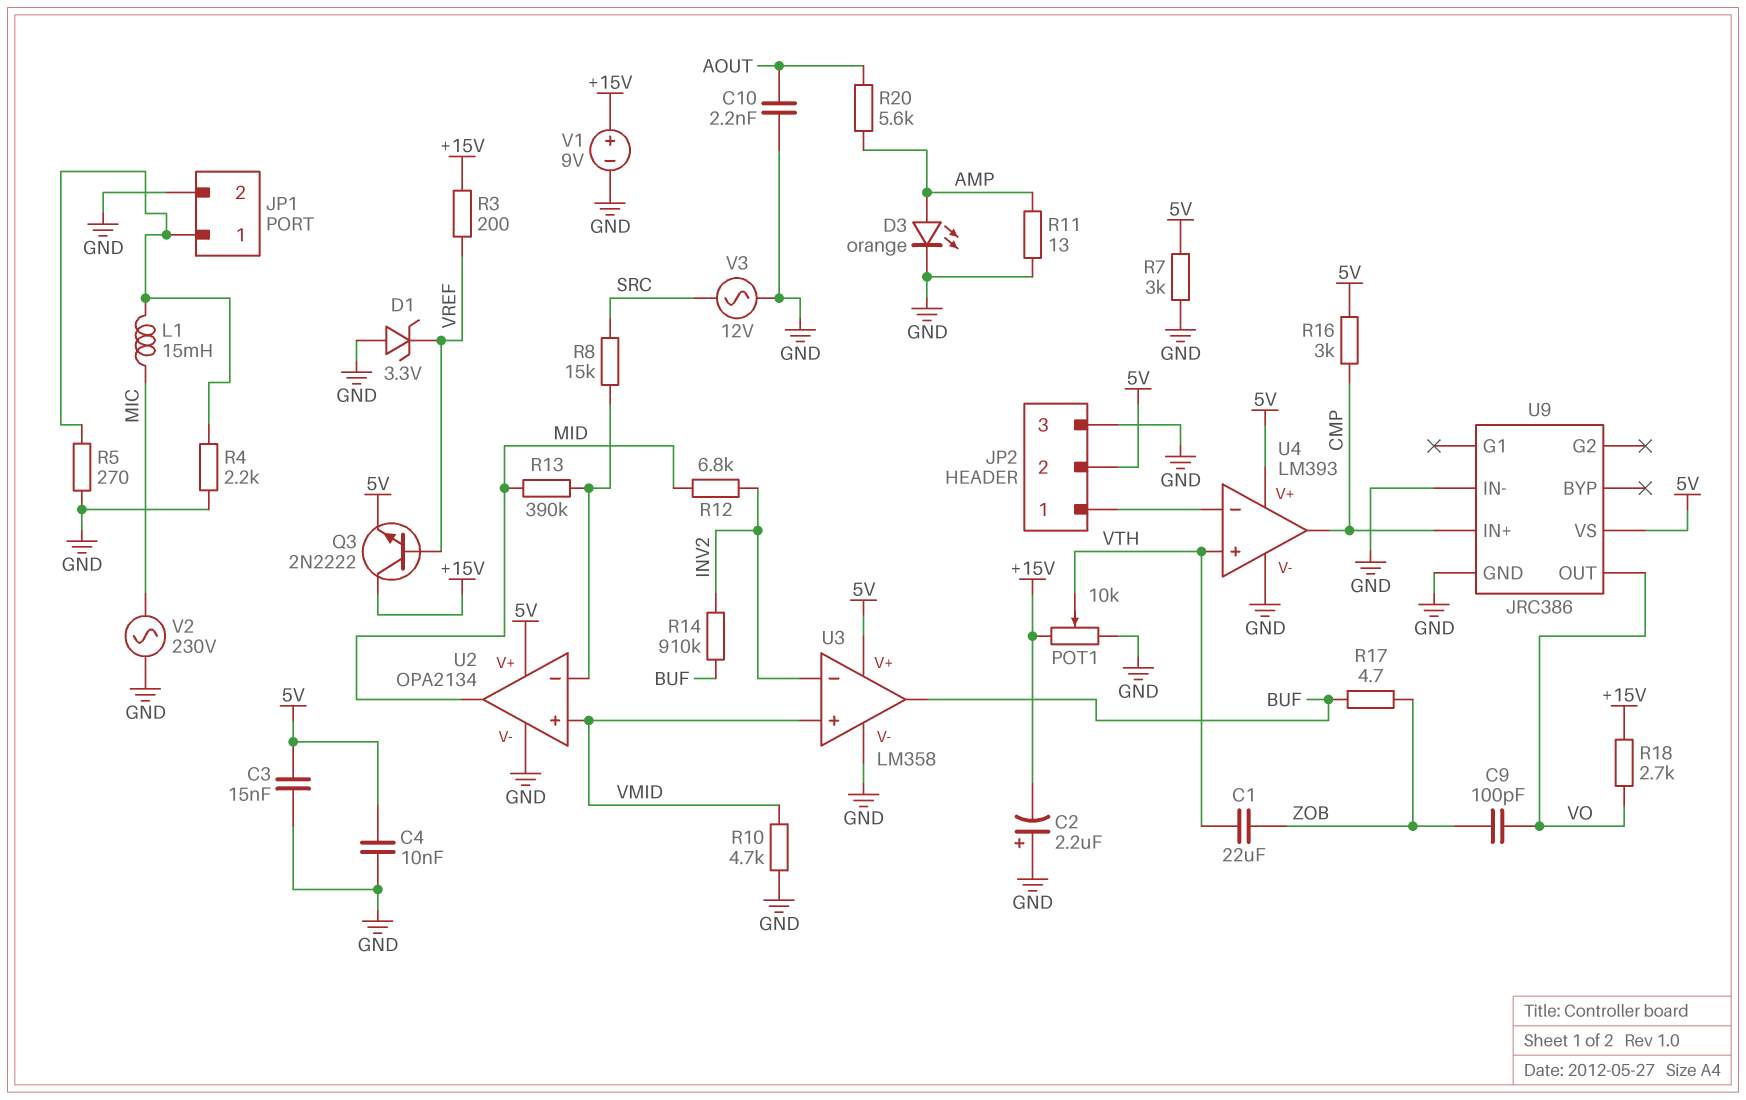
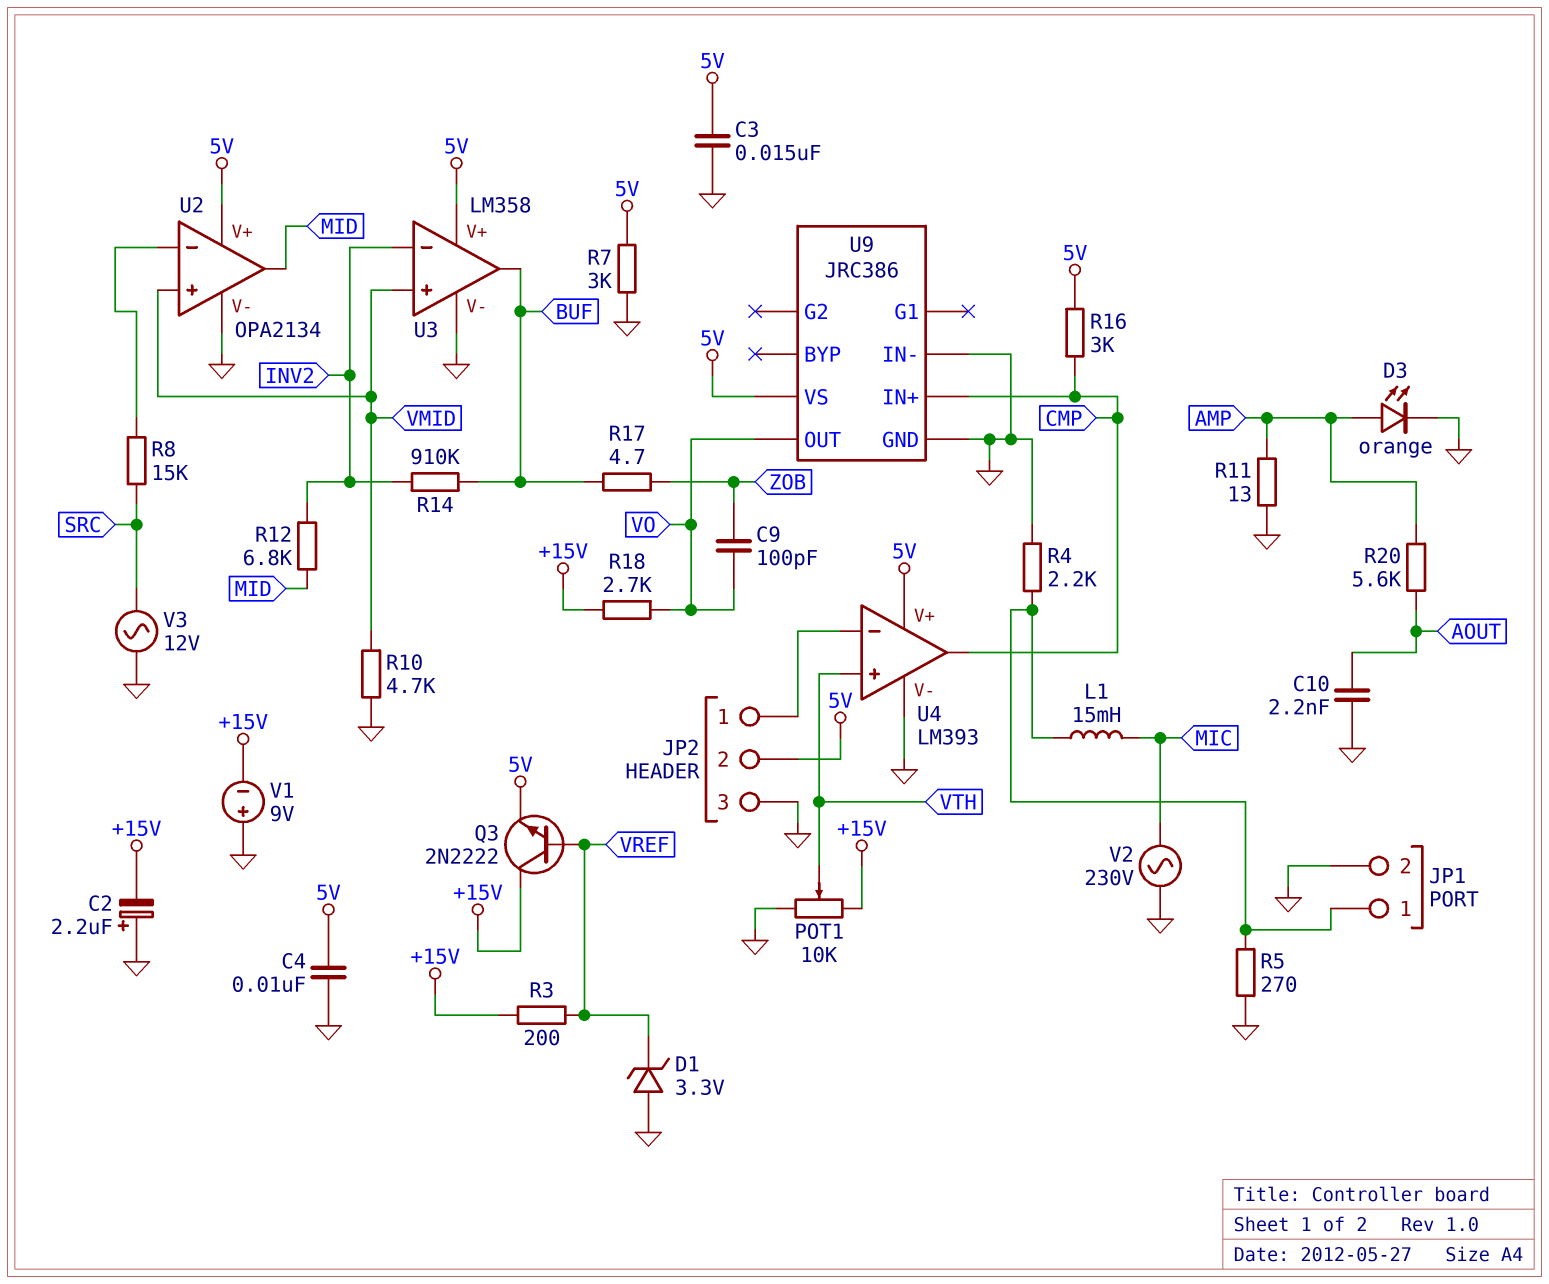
C1: 22uF (VTH, ZOB) -> none
R13: 390k (MID, U2/in-) -> none
V1: 9V (plus +15V, minus GND) -> 9V (plus GND, minus +15V)

